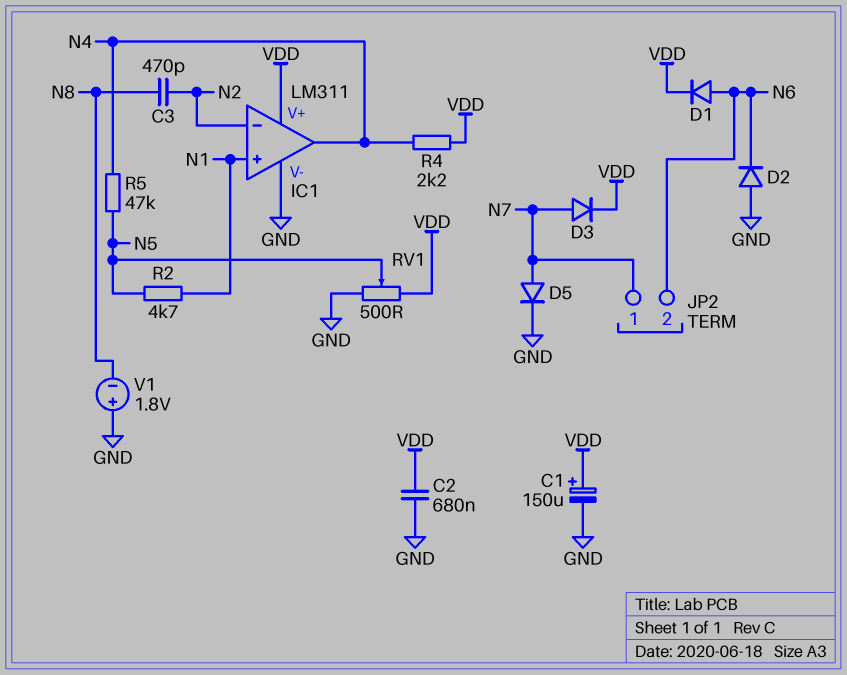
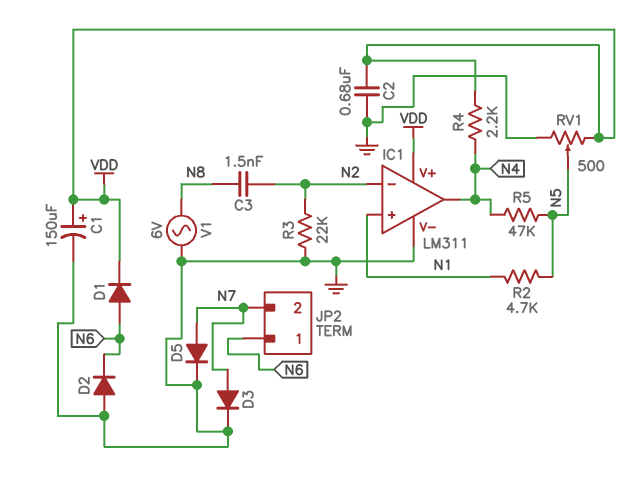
C3: 470pF (N2, N8) -> 1.5nF (N2, N8)
D3: diode (A N7, K VDD) -> diode (A N7, K GND)
JP2 pin 1: N7 -> N6
JP2 pin 2: N6 -> N7
R3: none -> 22k (GND, N2)
V1: 1.8V (plus GND, minus N8) -> AC 6V (GND, N8)

